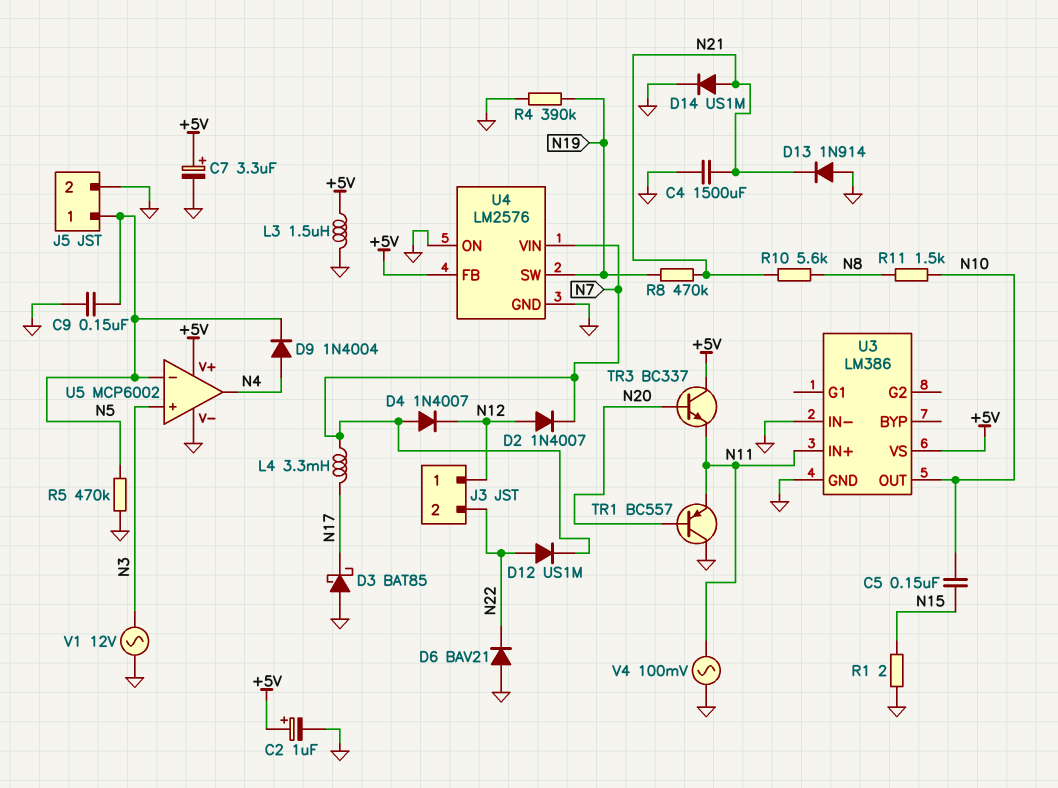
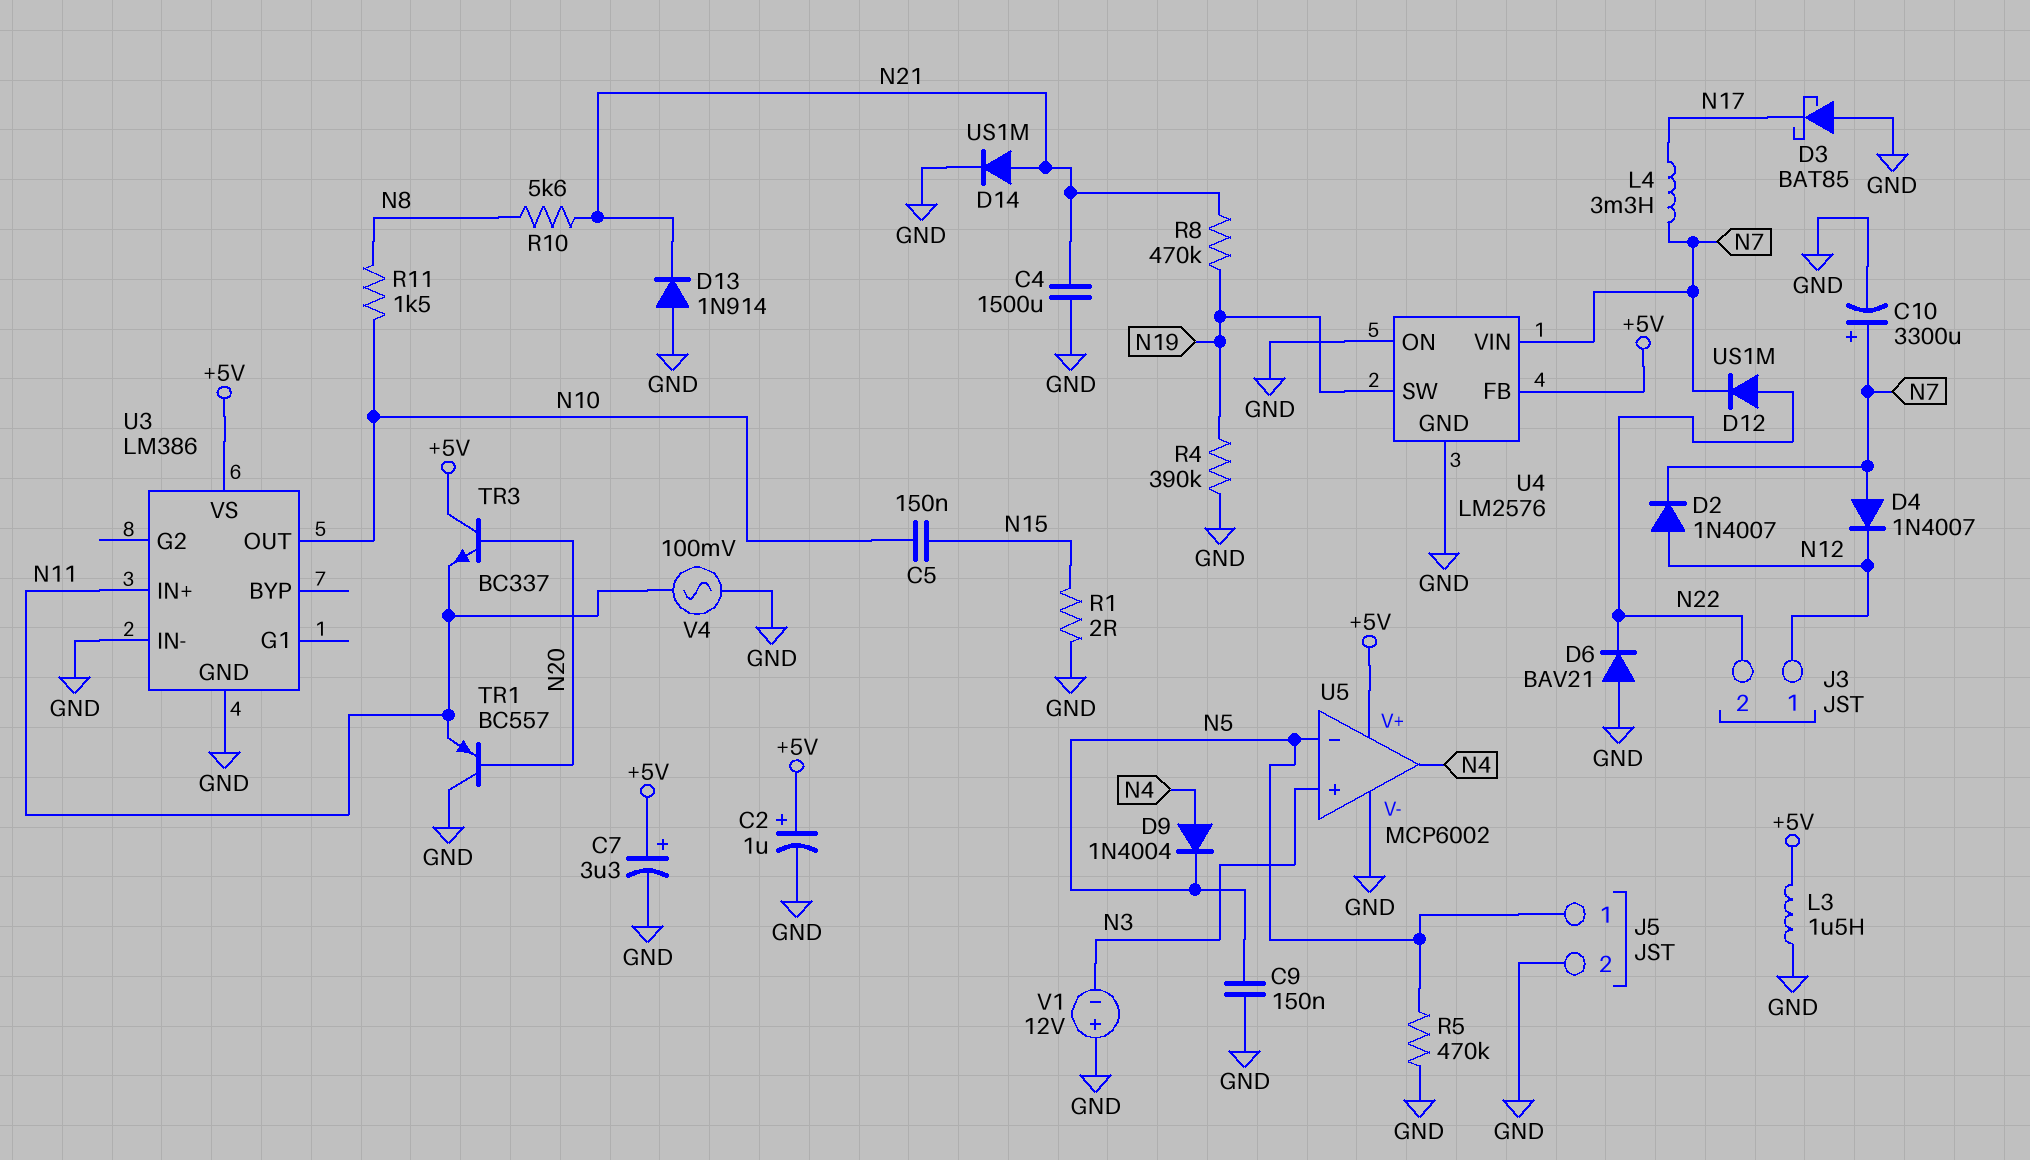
C10: none -> 3300uF (plus N7, minus GND)
V1: AC 12V (GND, N3) -> 12V (plus GND, minus N3)

